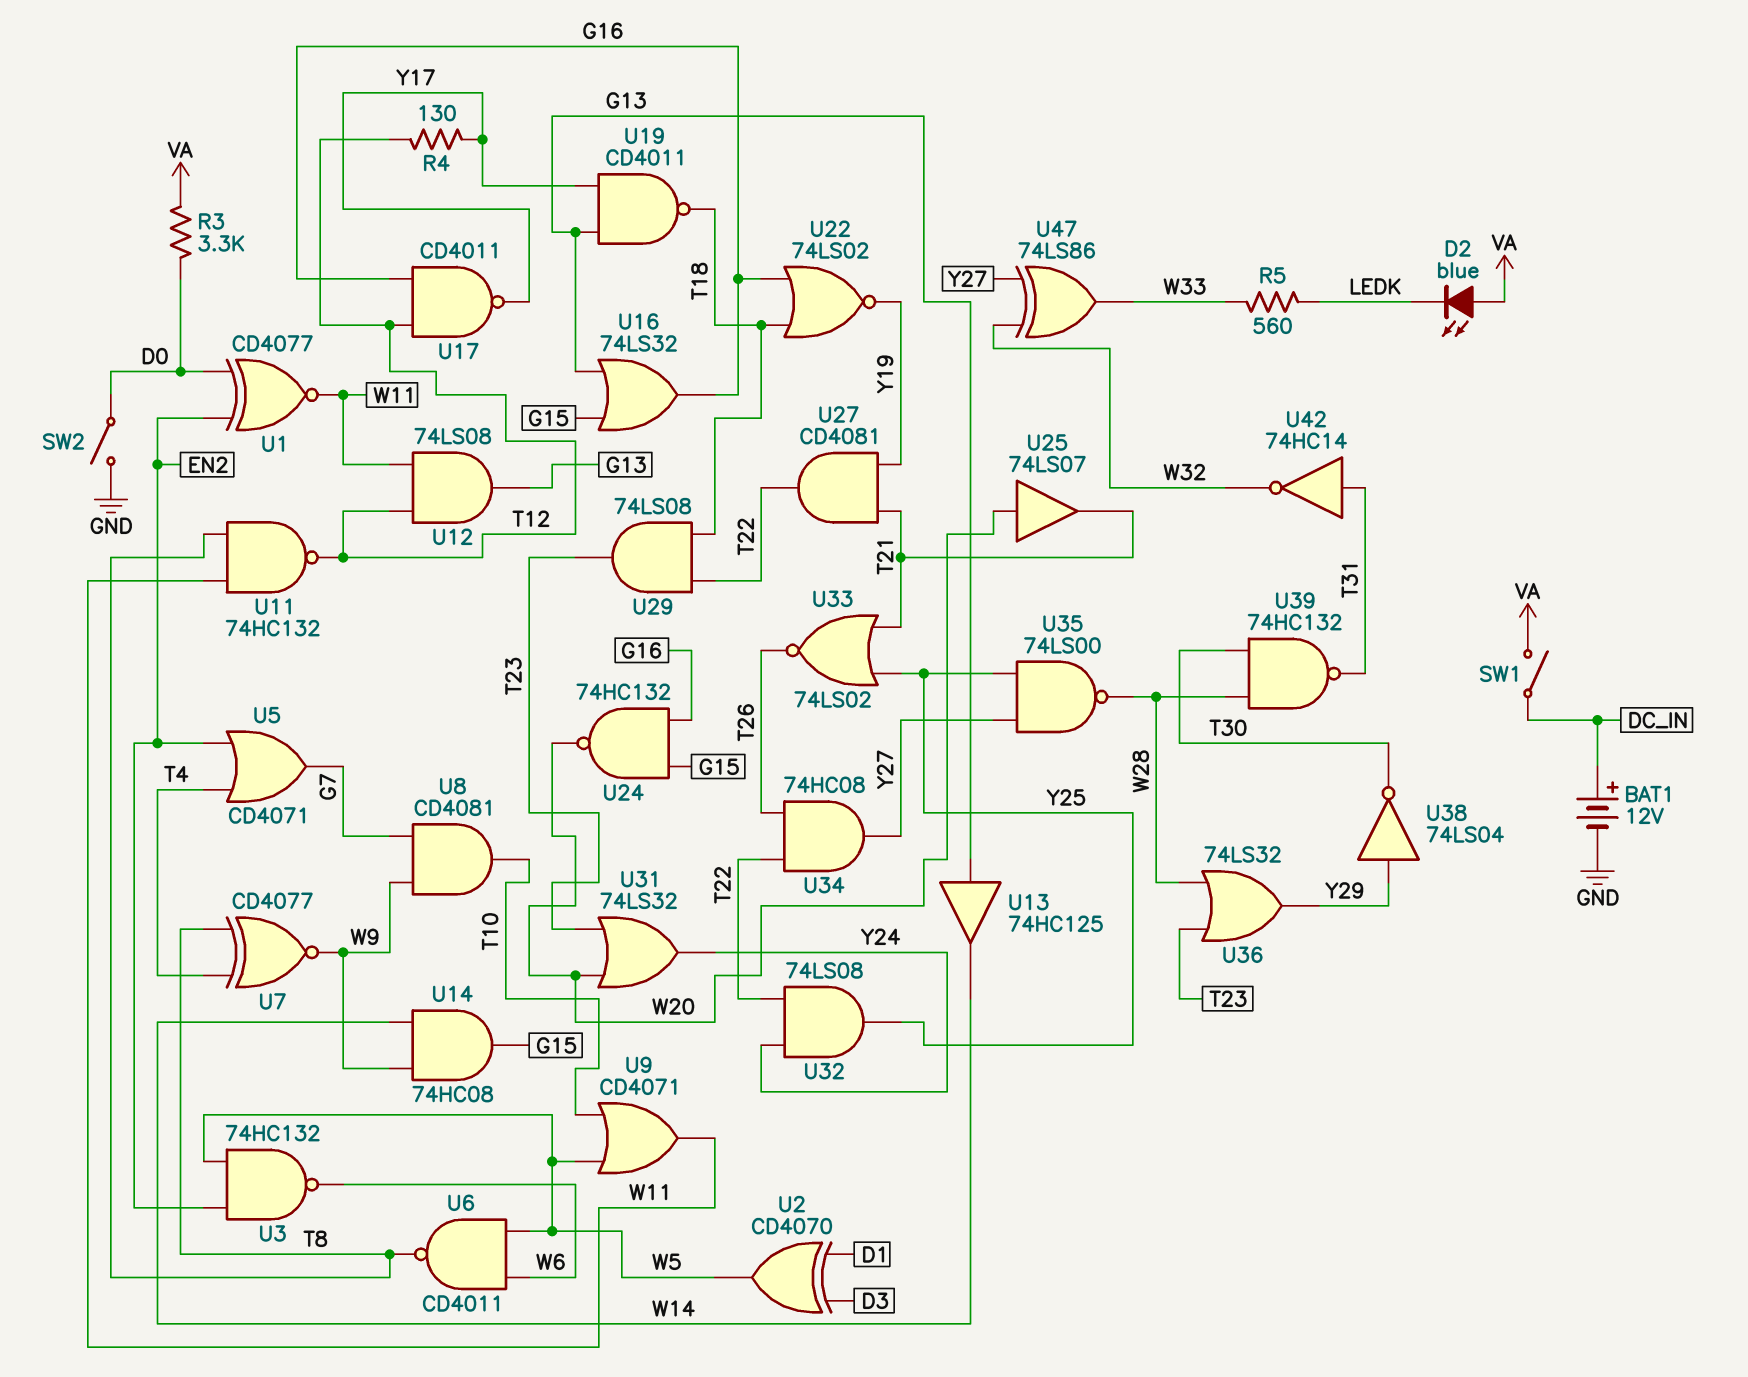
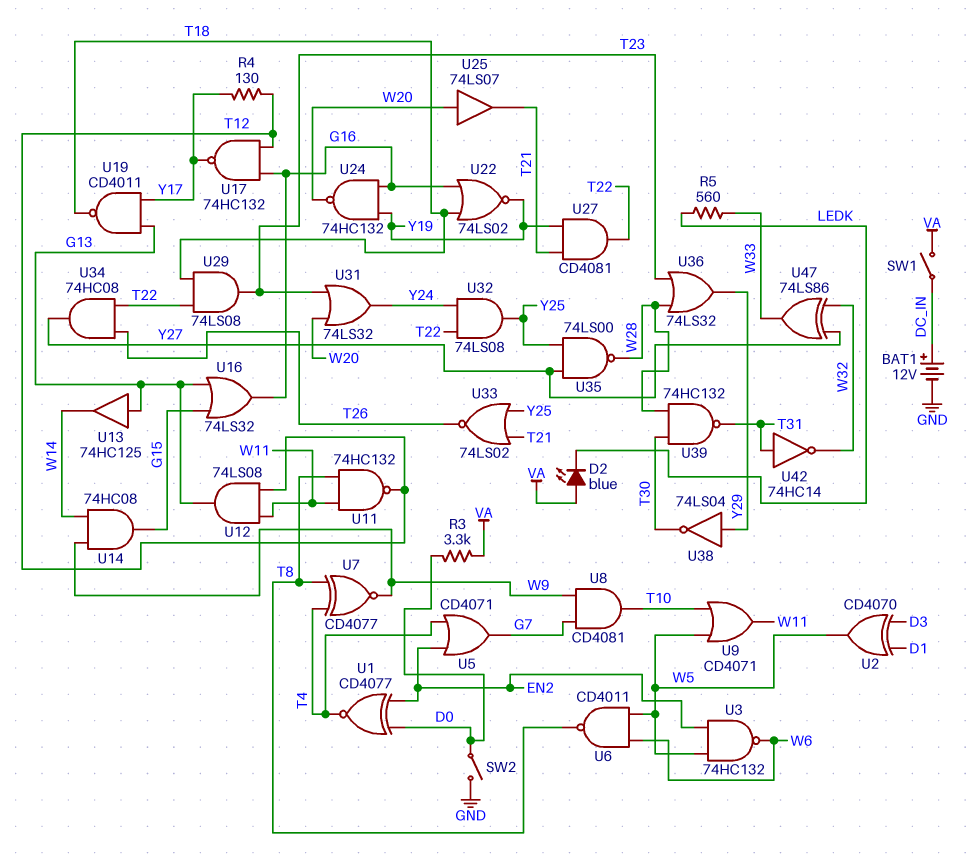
U1: XNOR CD4077 (in D0, in EN2, out W11) -> XNOR CD4077 (in D0, in EN2, out T4)
U17: NAND CD4011 (in G16, in T12, out Y17) -> NAND 74HC132 (in G16, in T12, out Y17)
U24: NAND 74HC132 (in G15, in G16, out W20) -> NAND 74HC132 (in G16, in Y19, out W20)

